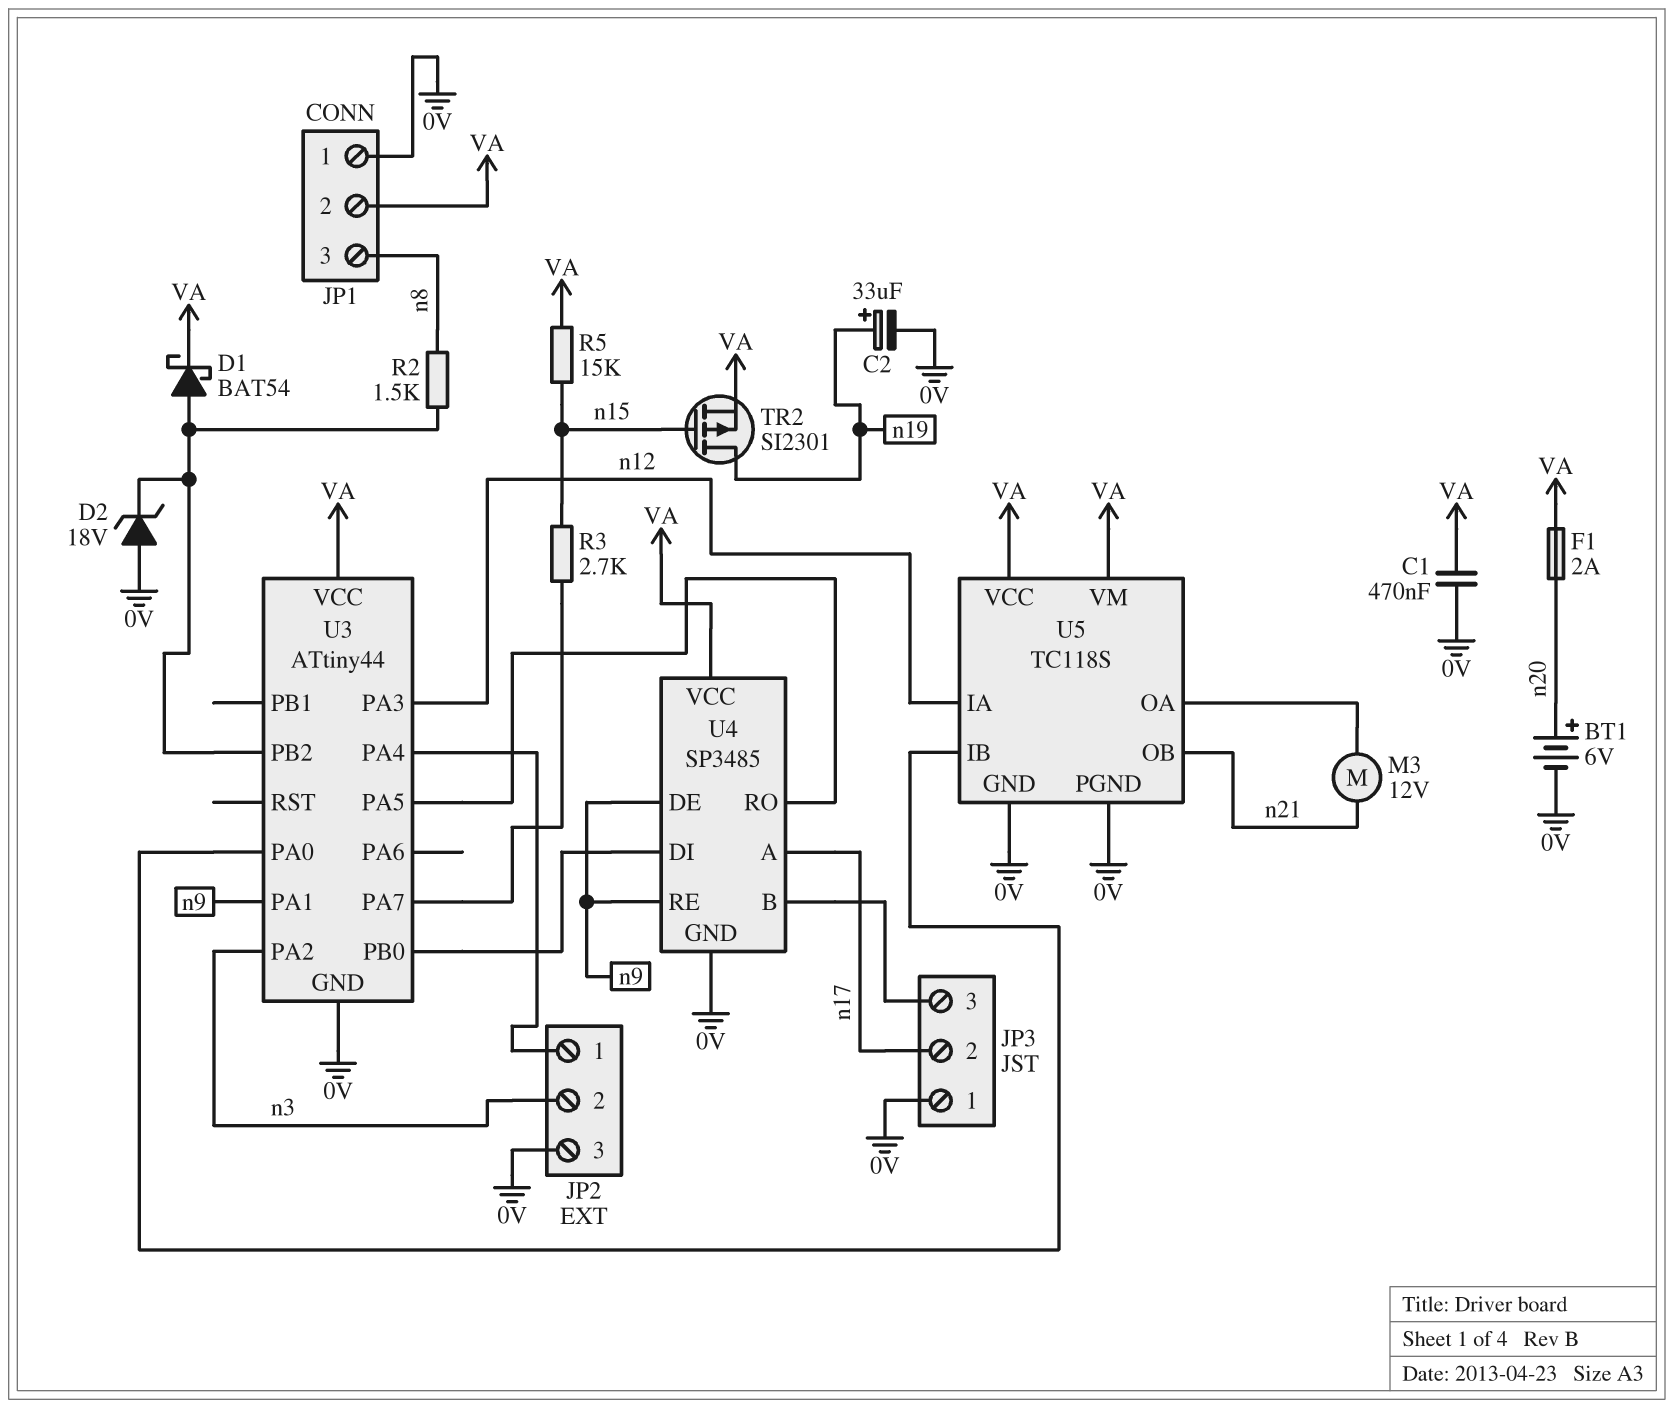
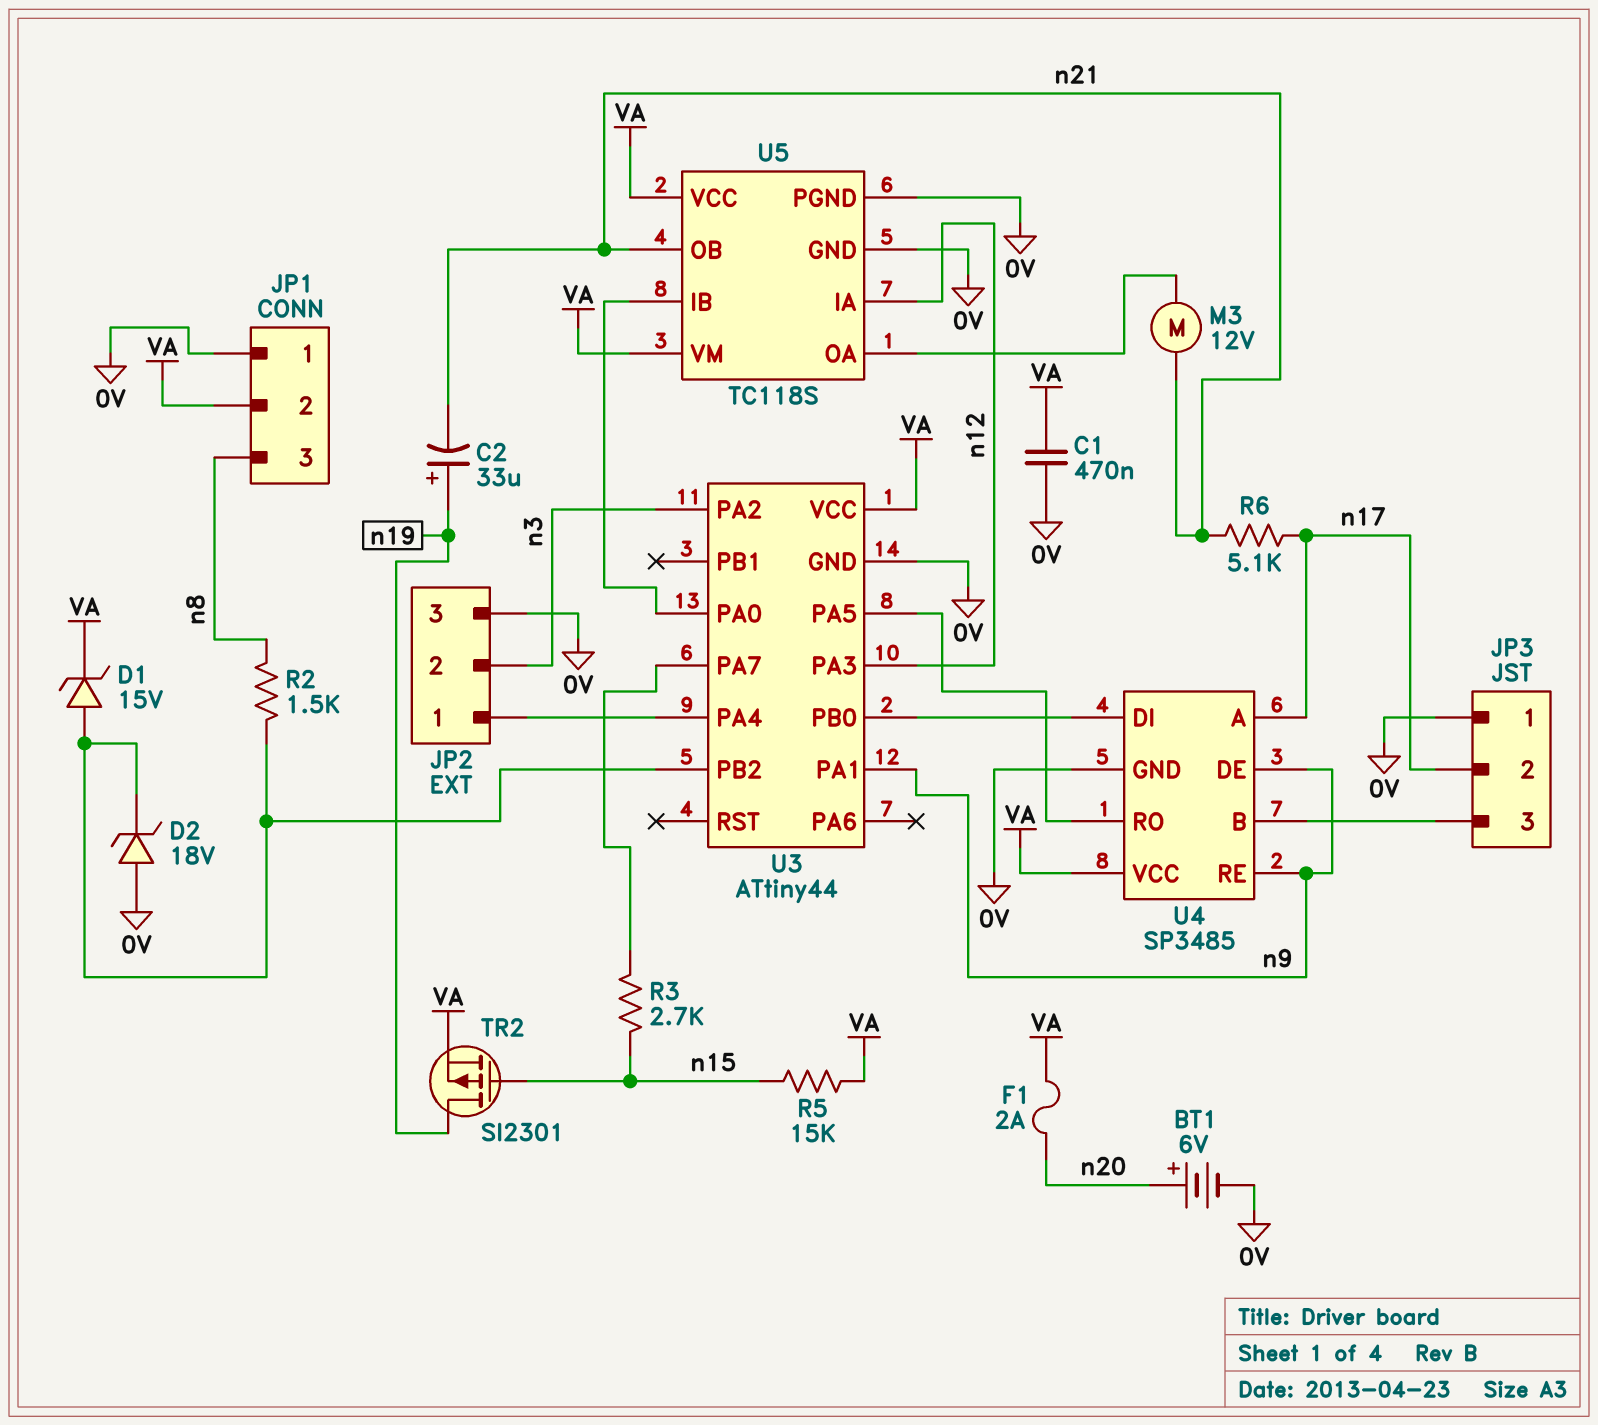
C2: 33uF (plus n19, minus 0V) -> 33uF (plus n19, minus n21)
D1: schottky BAT54 (A U3/PB2, K VA) -> zener 15V (A U3/PB2, K VA)
R6: none -> 5.1k (n17, n21)

